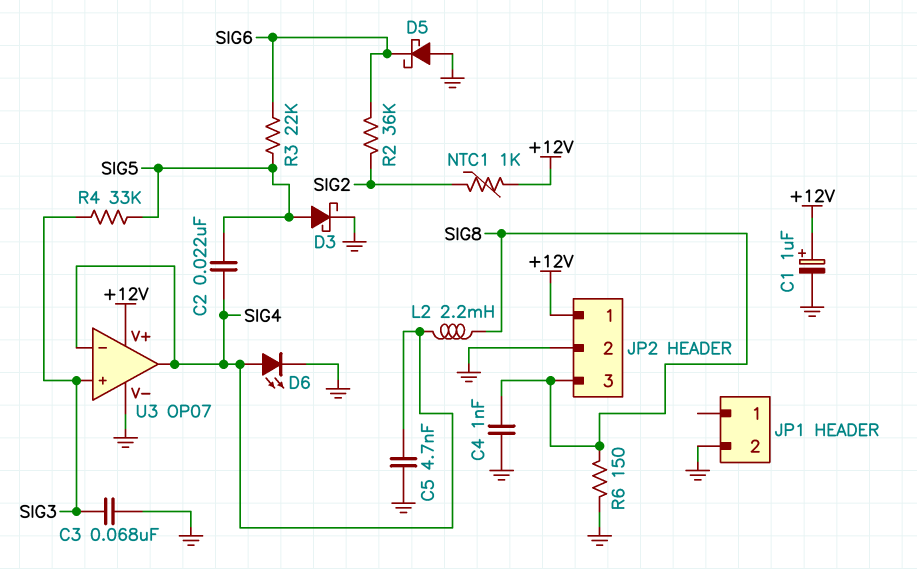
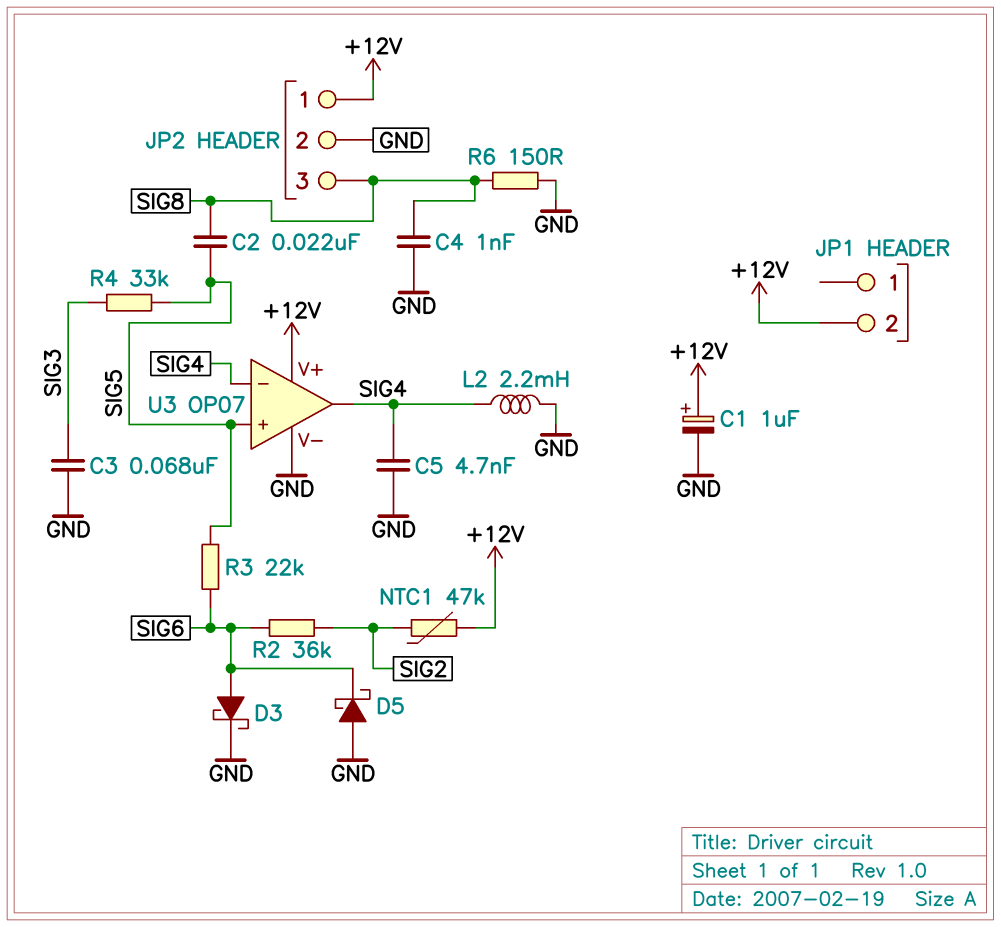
C2: 22nF (SIG4, SIG5) -> 22nF (SIG5, SIG8)
D3: schottky (A SIG5, K GND) -> schottky (A SIG6, K GND)
D6: LED (A SIG4, K GND) -> none
JP1 pin 2: GND -> +12V
L2: 2.2mH (SIG4, SIG8) -> 2.2mH (GND, SIG4)
NTC1: 1k (+12V, SIG2) -> 47k (+12V, SIG2)
U3 pin in+: SIG3 -> SIG5

